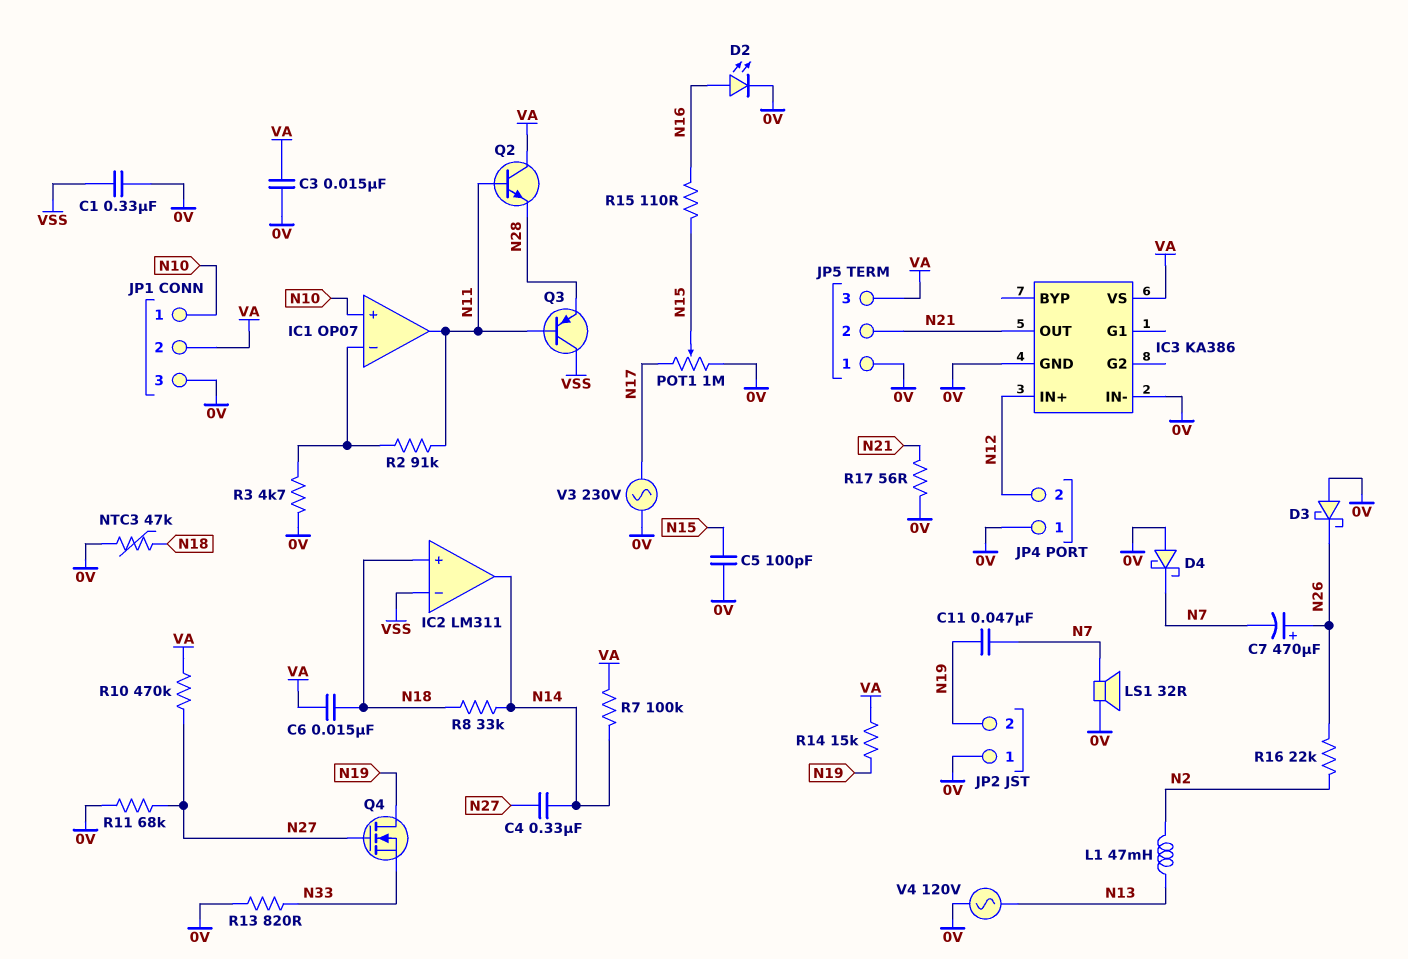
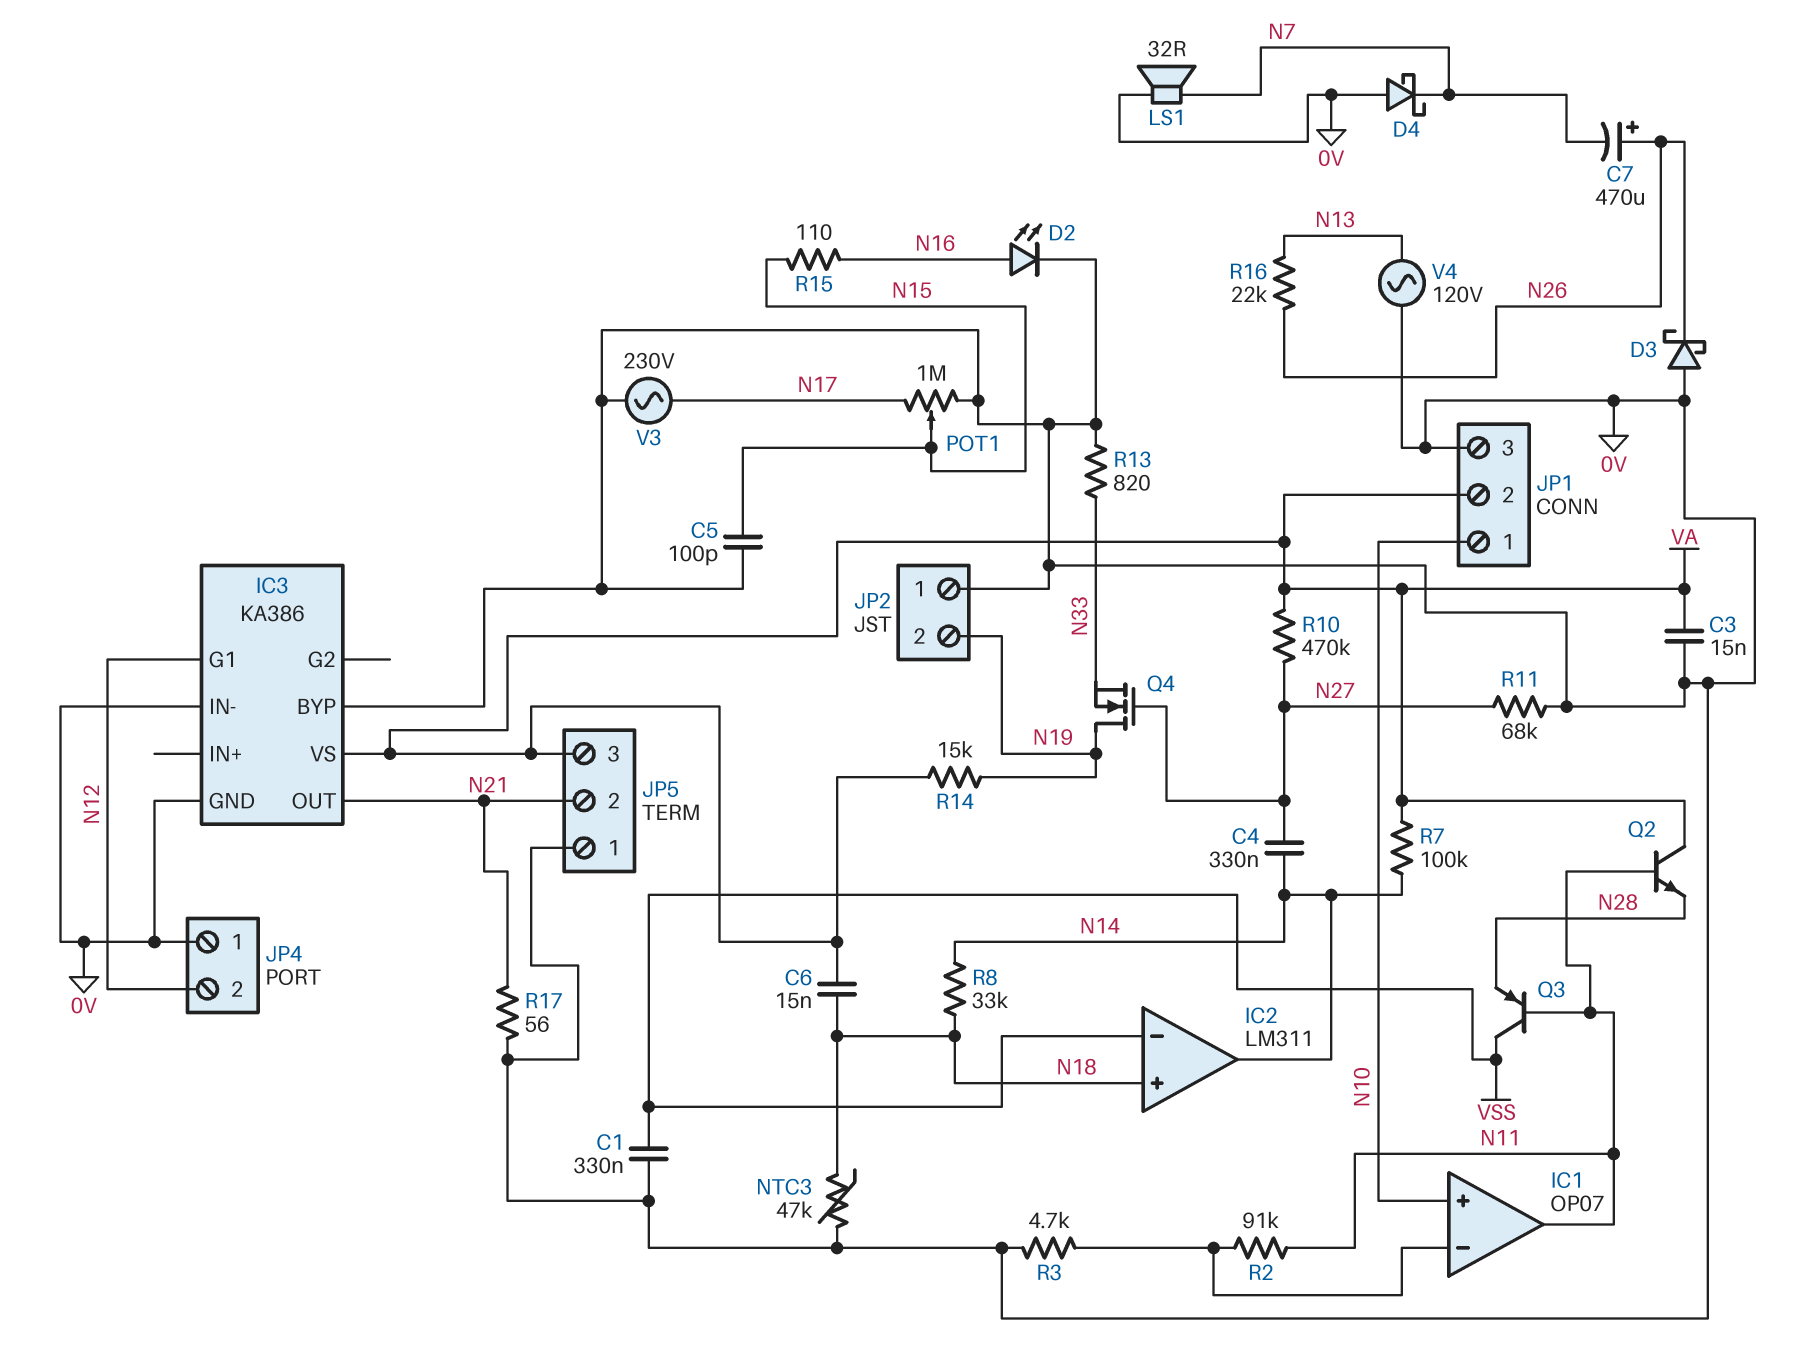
C11: 47nF (N7, N19) -> none
IC3 pin BYP: none -> 0V
IC3 pin G1: none -> N12
IC3 pin IN+: N12 -> none
L1: 47mH (N2, N13) -> none
R16: 22k (N2, N26) -> 22k (N13, N26)

